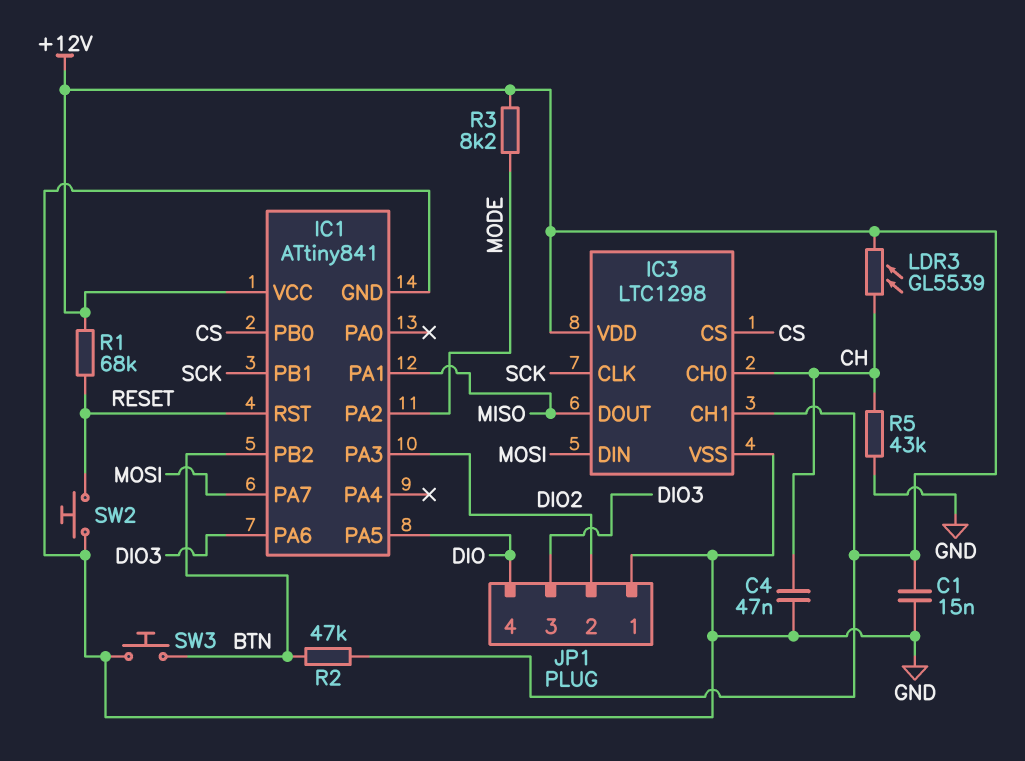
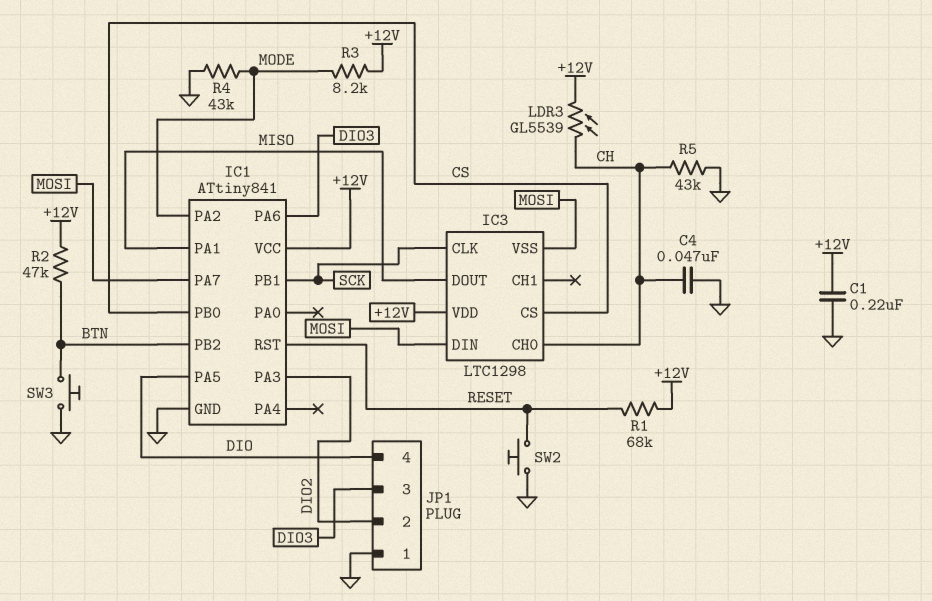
C1: 15nF (+12V, GND) -> 220nF (+12V, GND)
IC3 pin CH1: +12V -> none
IC3 pin VSS: GND -> MOSI
R4: none -> 43k (GND, MODE)

